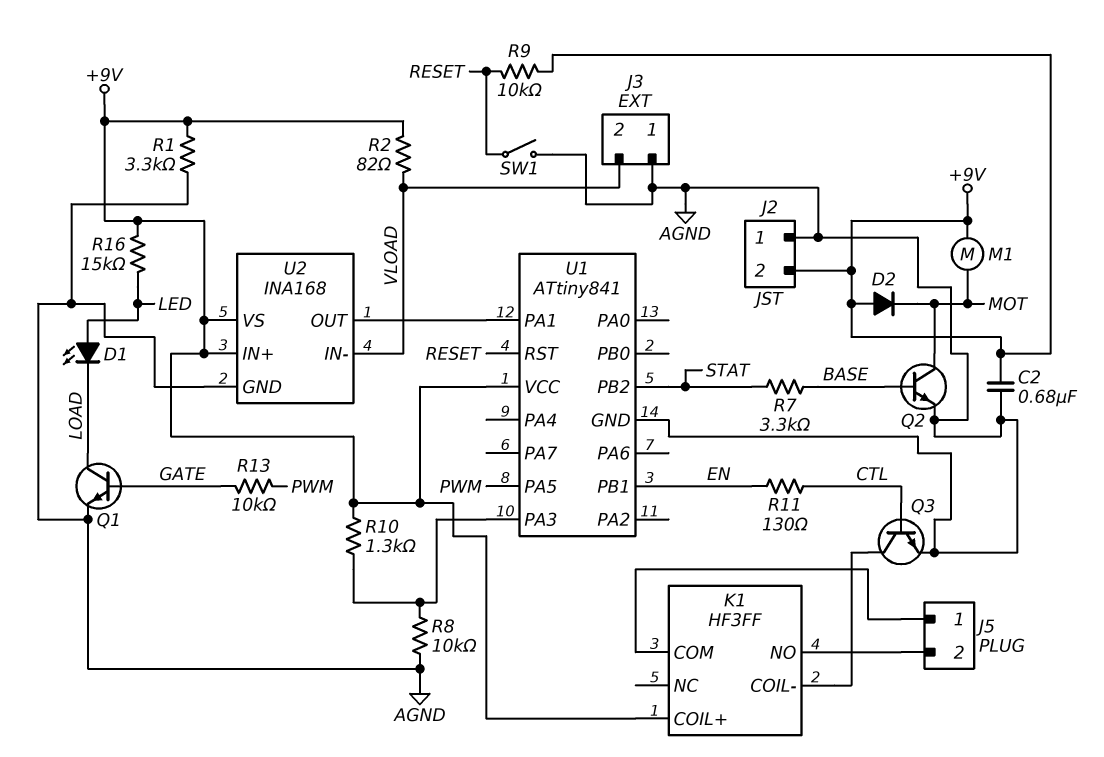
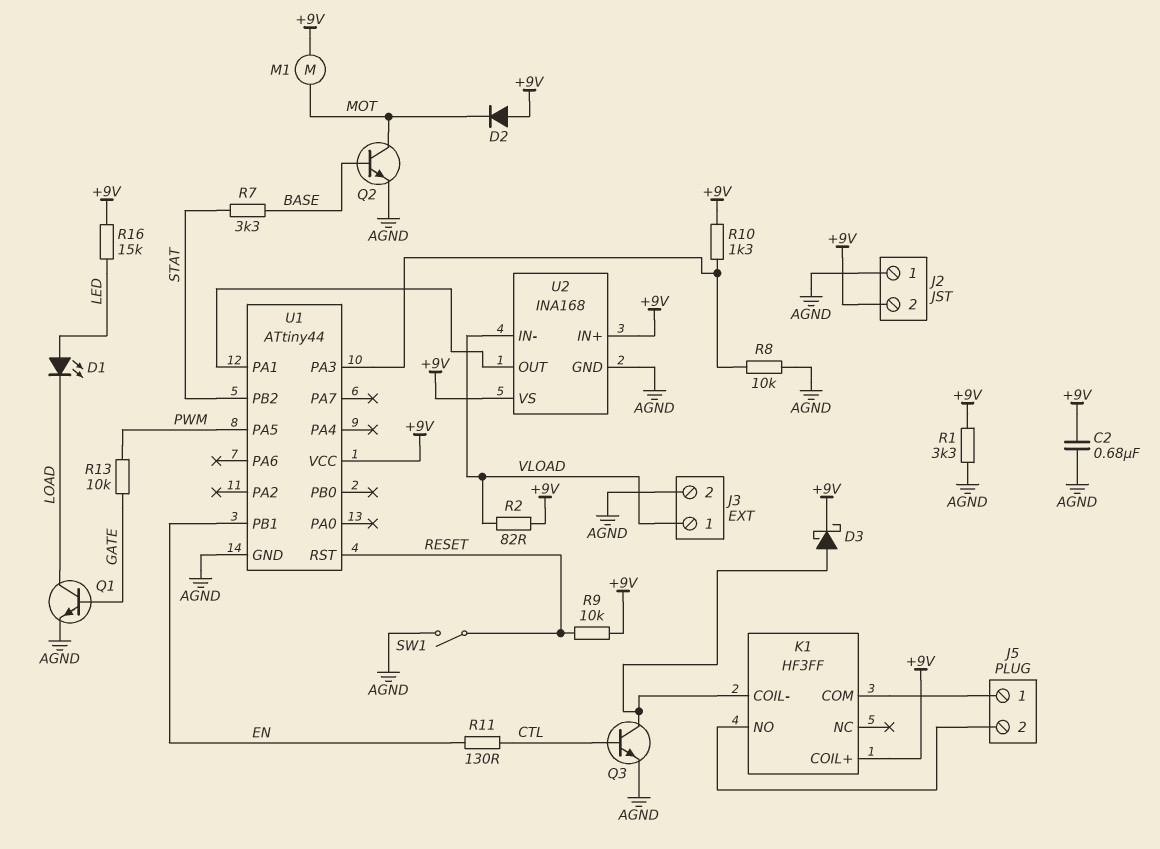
D3: none -> schottky (A K1/COIL-, K +9V)
J3 pin 1: AGND -> VLOAD
J3 pin 2: VLOAD -> AGND
U1: ATtiny841 -> ATtiny44

